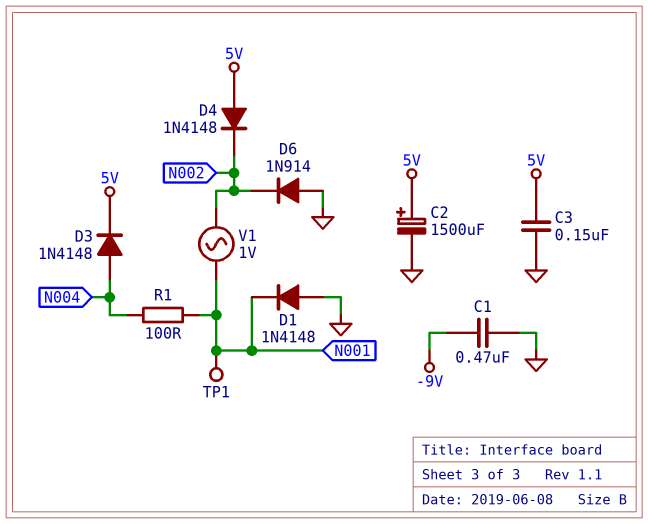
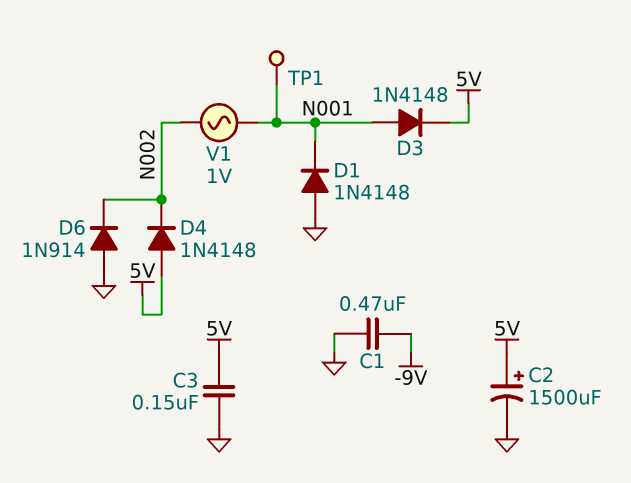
D3: diode 1N4148 (A N004, K 5V) -> diode 1N4148 (A N001, K 5V)
R1: 100 (N001, N004) -> none

